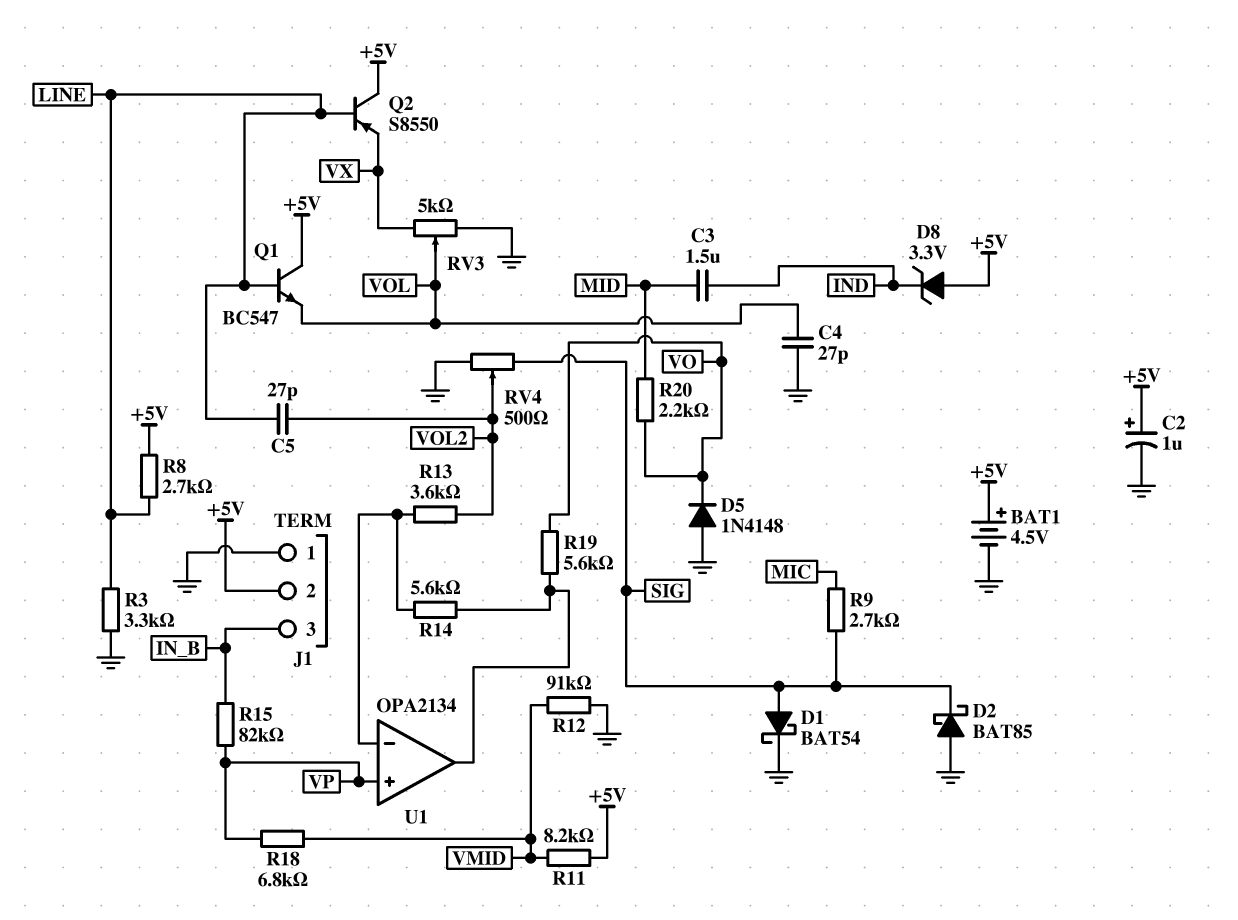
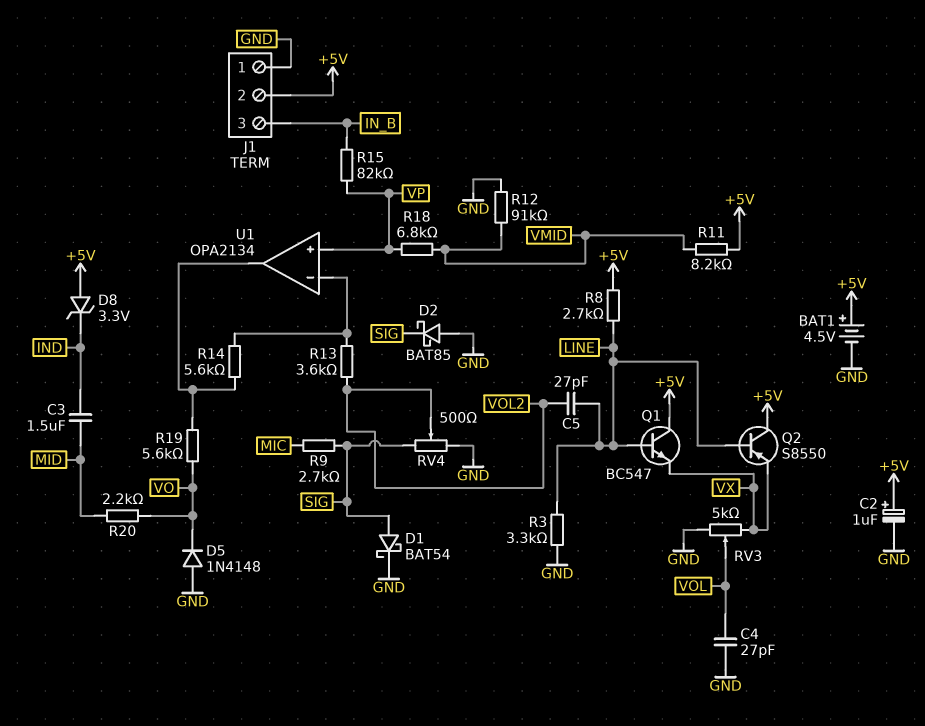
Q1: NPN BC547 (B LINE, C +5V, E VOL) -> NPN BC547 (B LINE, C +5V, E VX)

